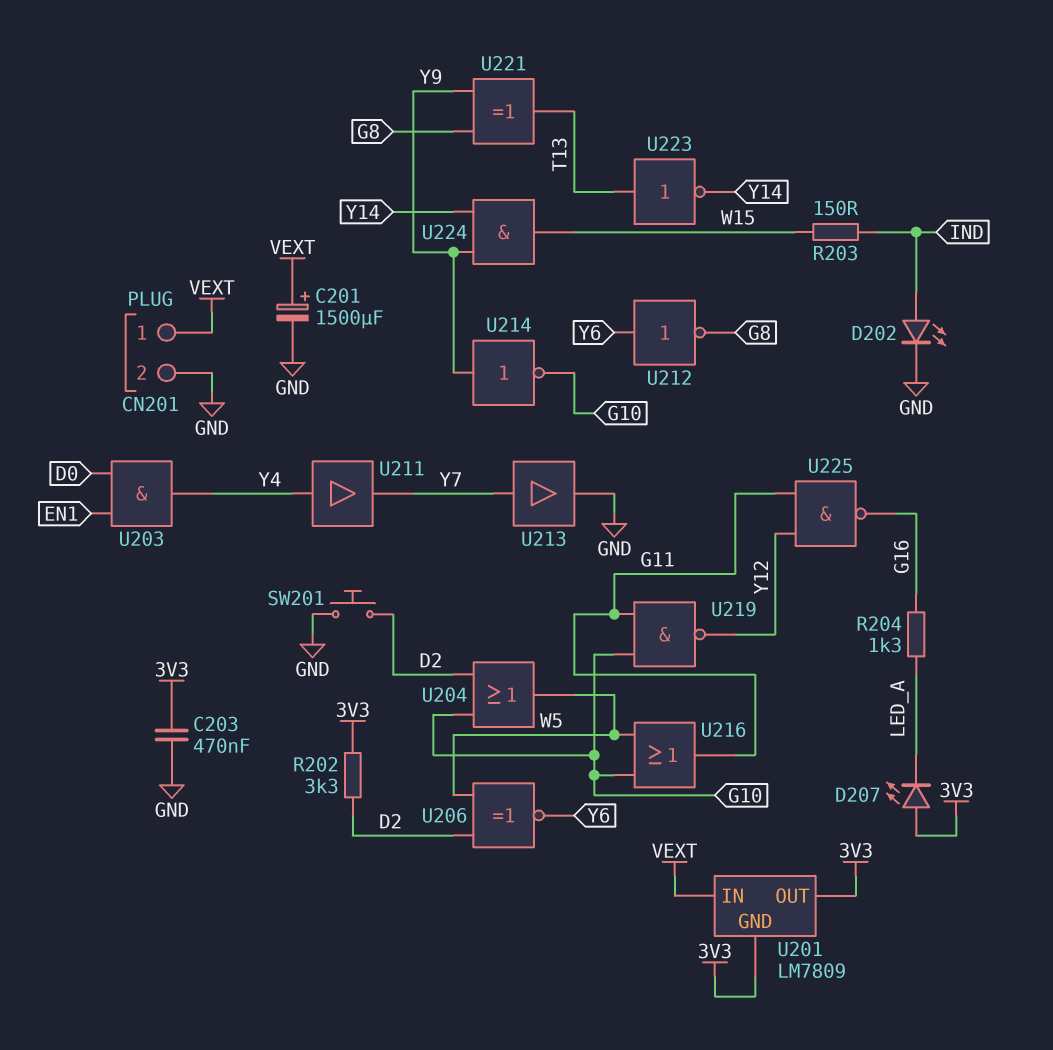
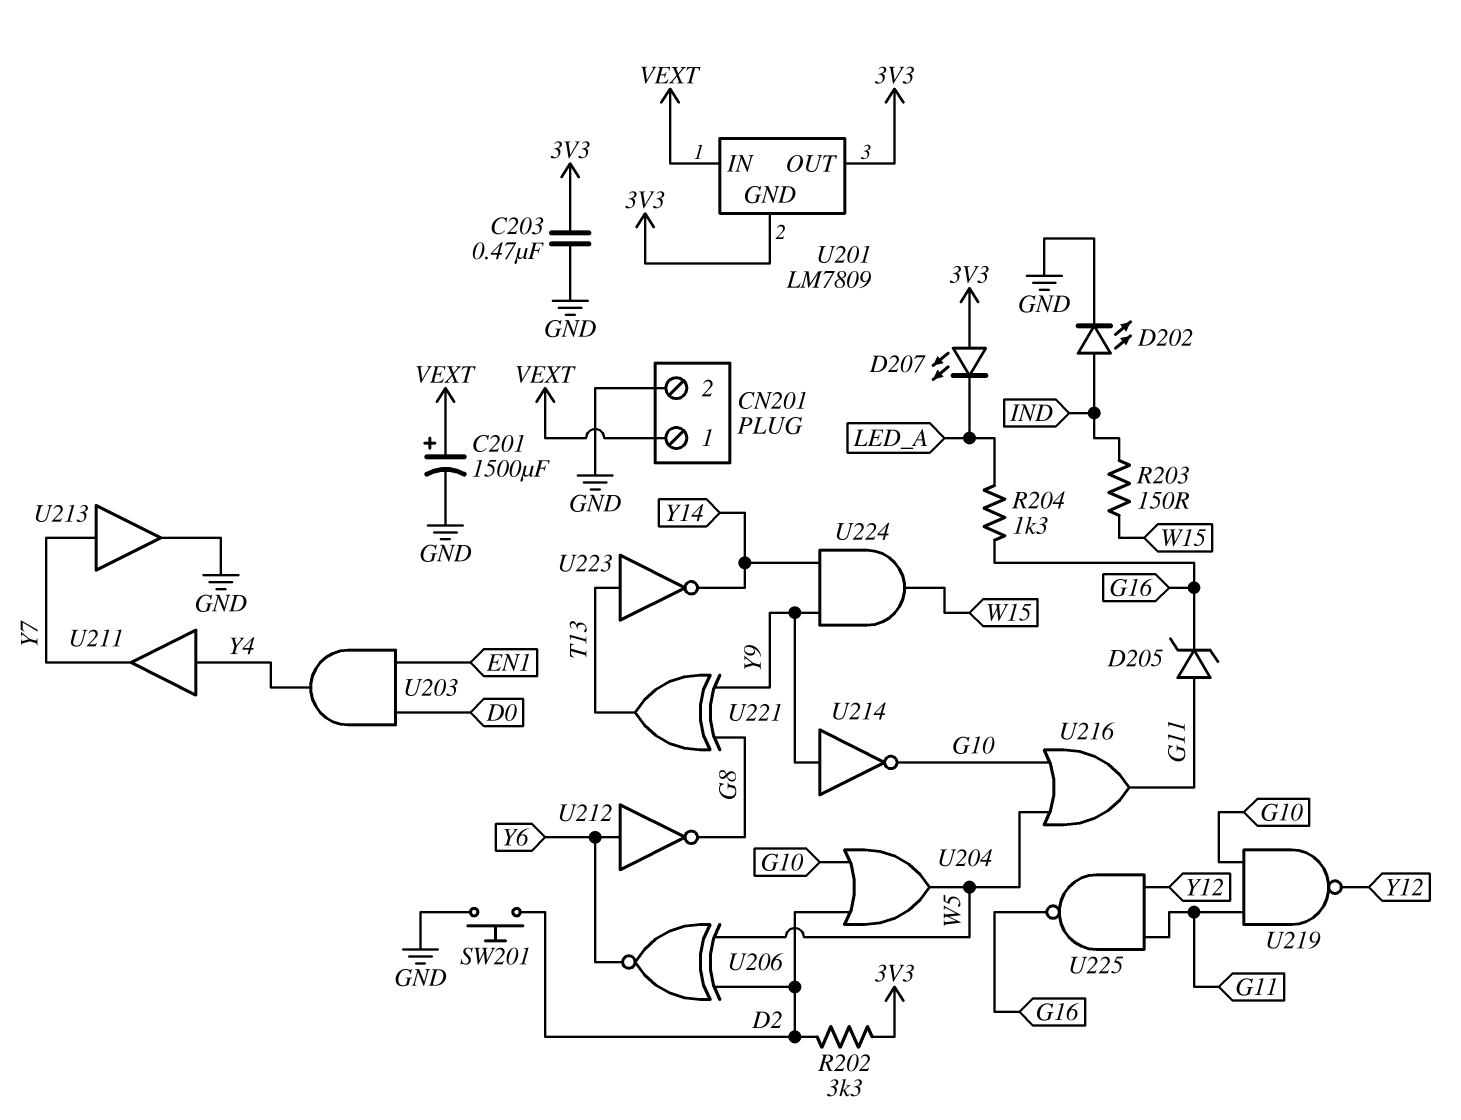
D205: none -> zener (A G11, K G16)

